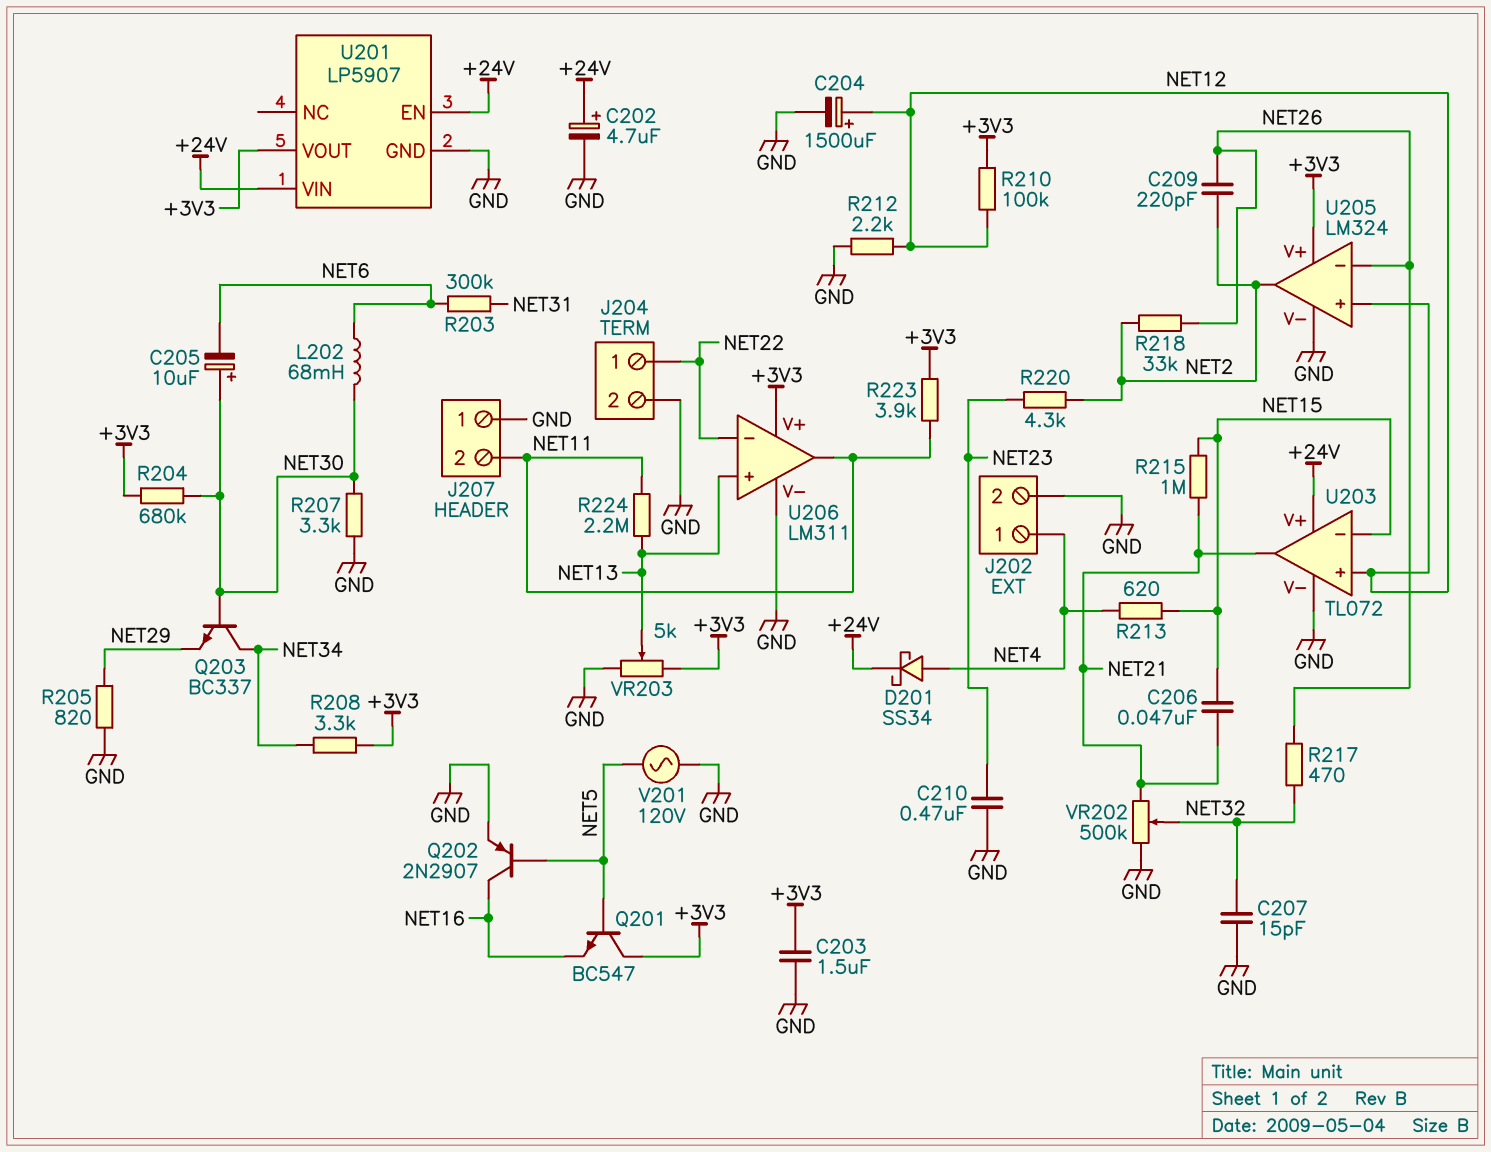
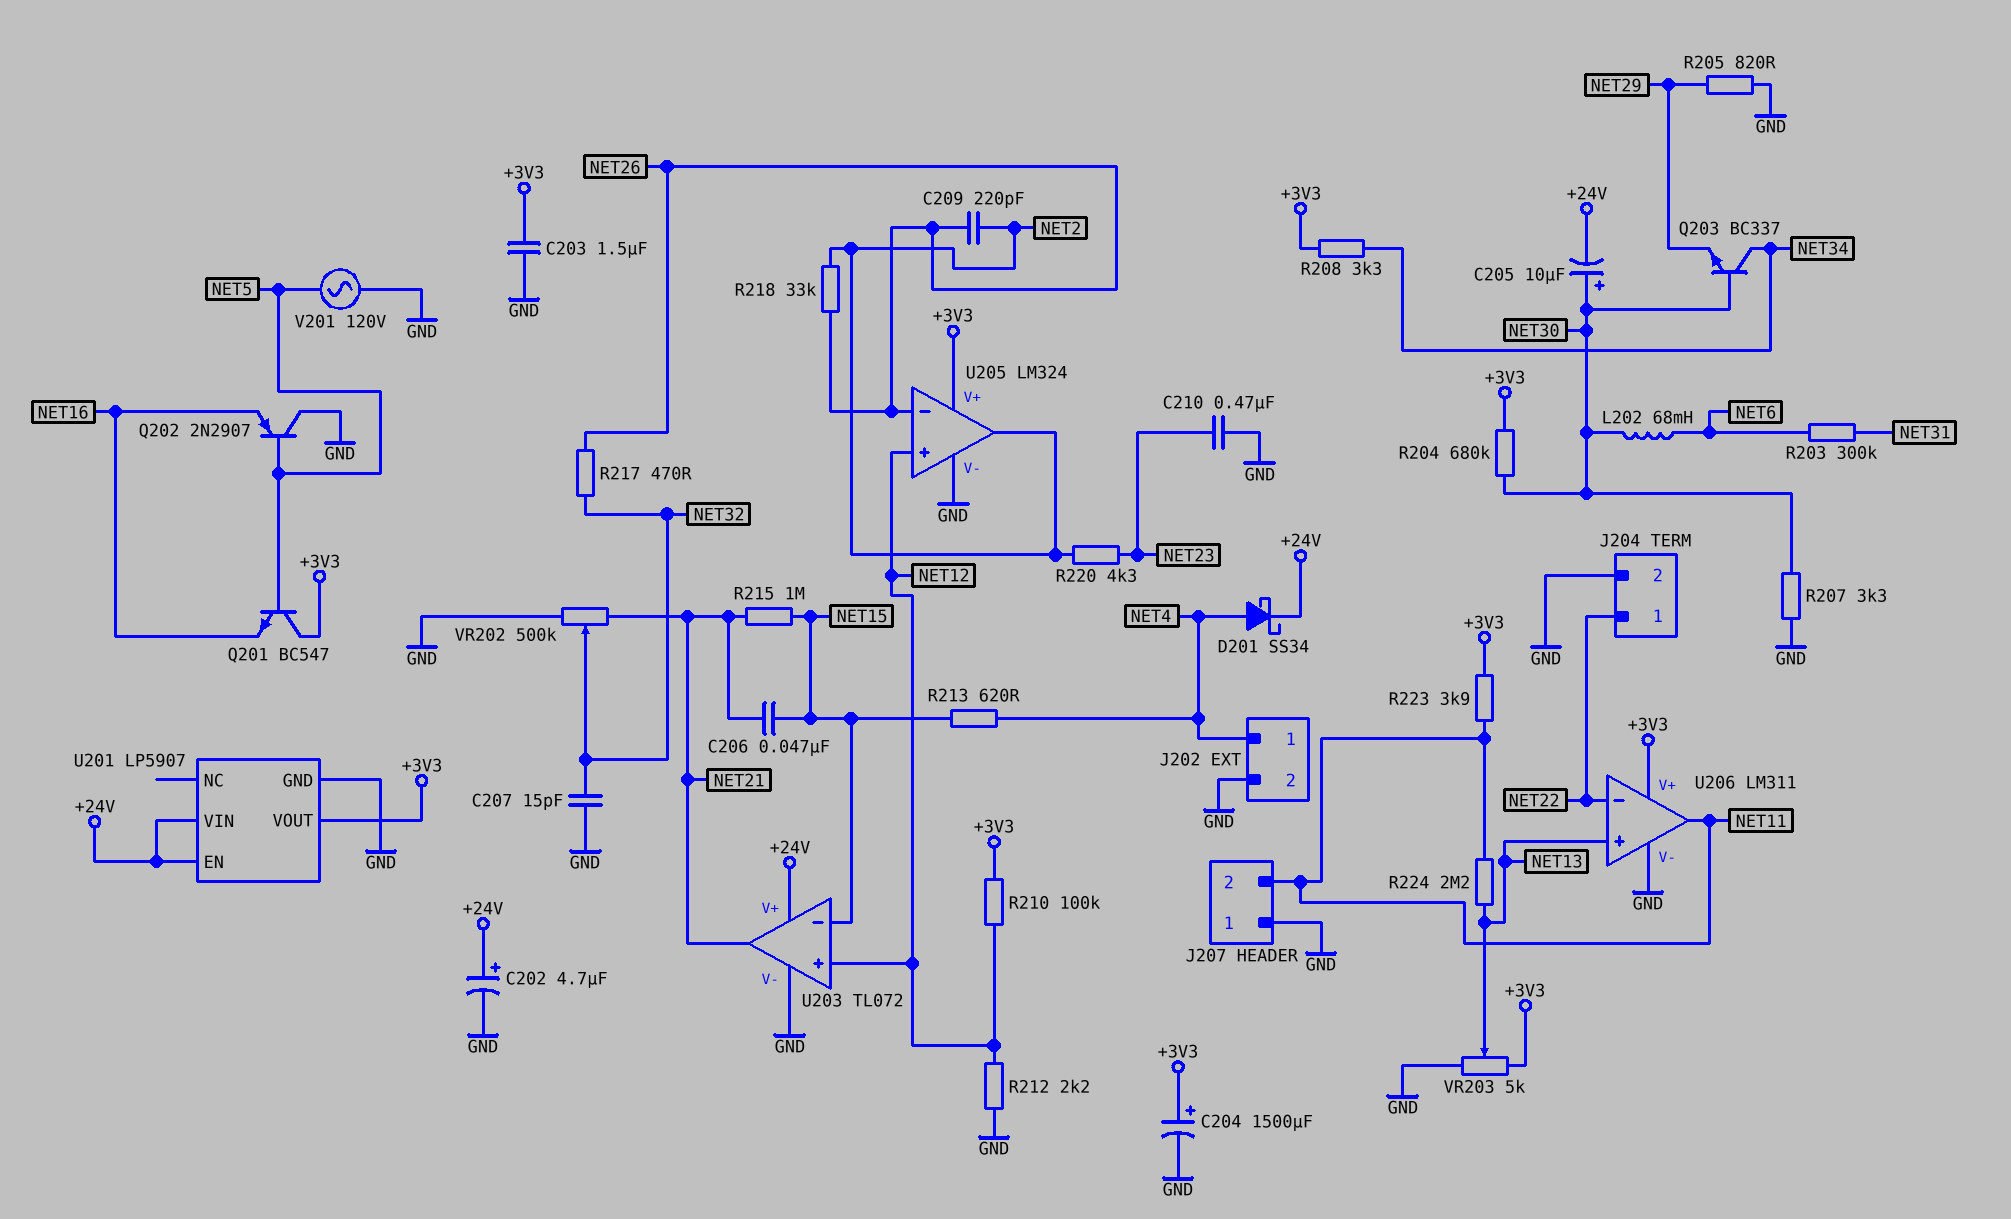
C204: 1500uF (plus NET12, minus GND) -> 1500uF (plus +3V3, minus GND)
C205: 10uF (plus NET30, minus NET6) -> 10uF (plus NET30, minus +24V)
Q202: PNP 2N2907 (B NET5, C NET16, E GND) -> PNP 2N2907 (B NET5, C GND, E NET16)

